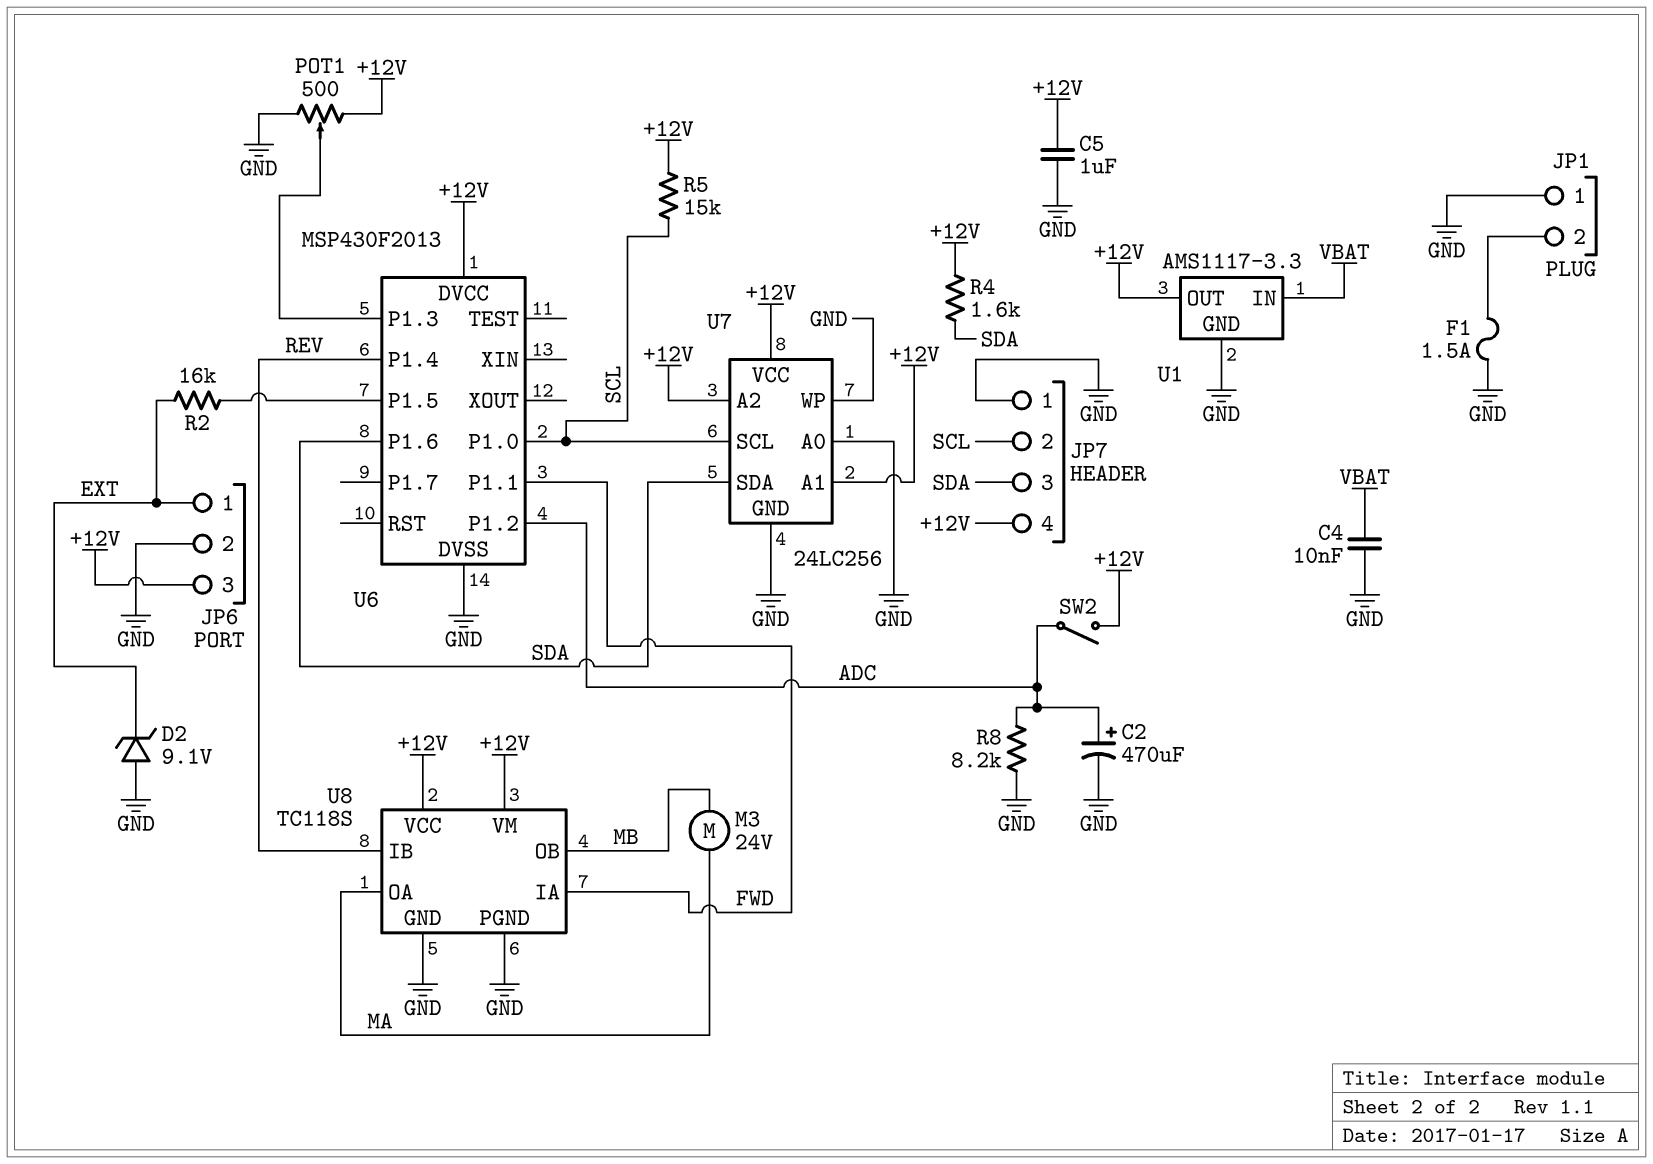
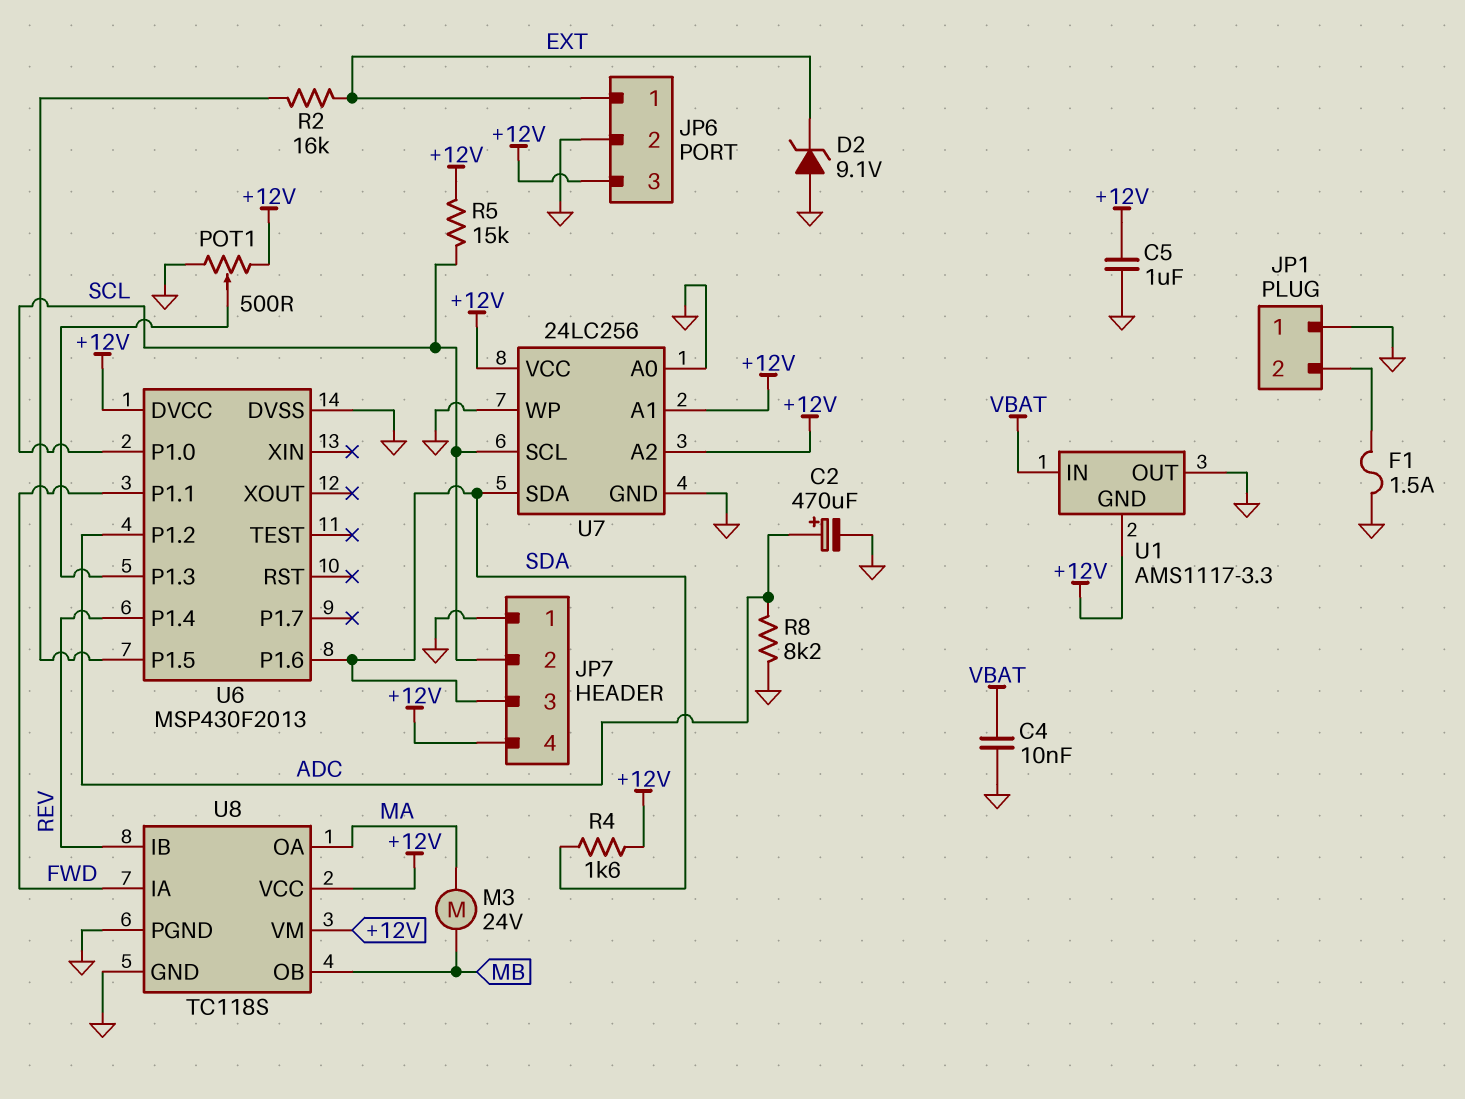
SW2: switch (+12V, ADC) -> none
U1 pin GND: GND -> +12V
U1 pin OUT: +12V -> GND

